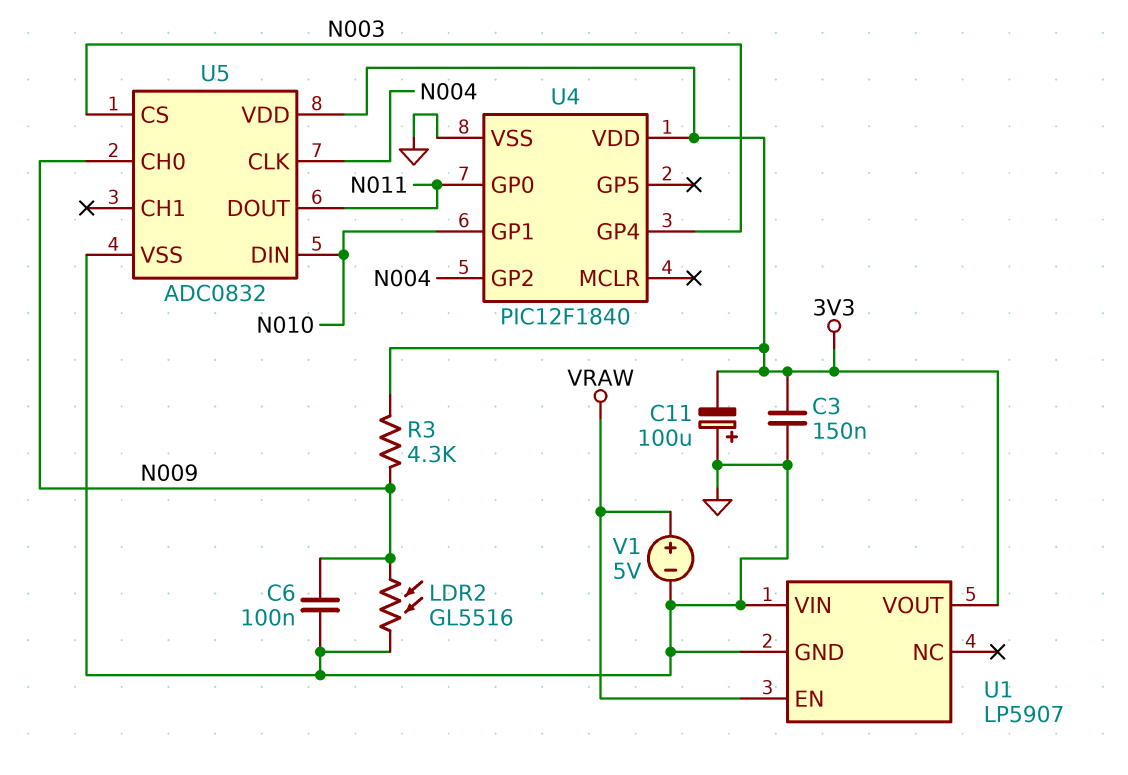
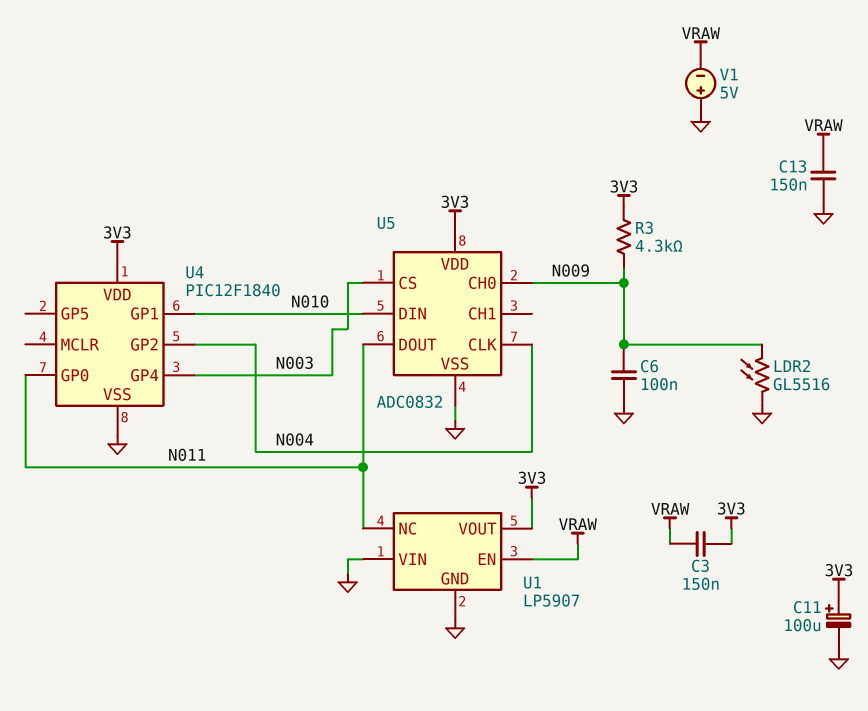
C3: 150nF (3V3, GND) -> 150nF (3V3, VRAW)
C11: 100uF (plus GND, minus 3V3) -> 100uF (plus 3V3, minus GND)
C13: none -> 150nF (GND, VRAW)
U1 pin NC: none -> N011
V1: 5V (plus VRAW, minus GND) -> 5V (plus GND, minus VRAW)

